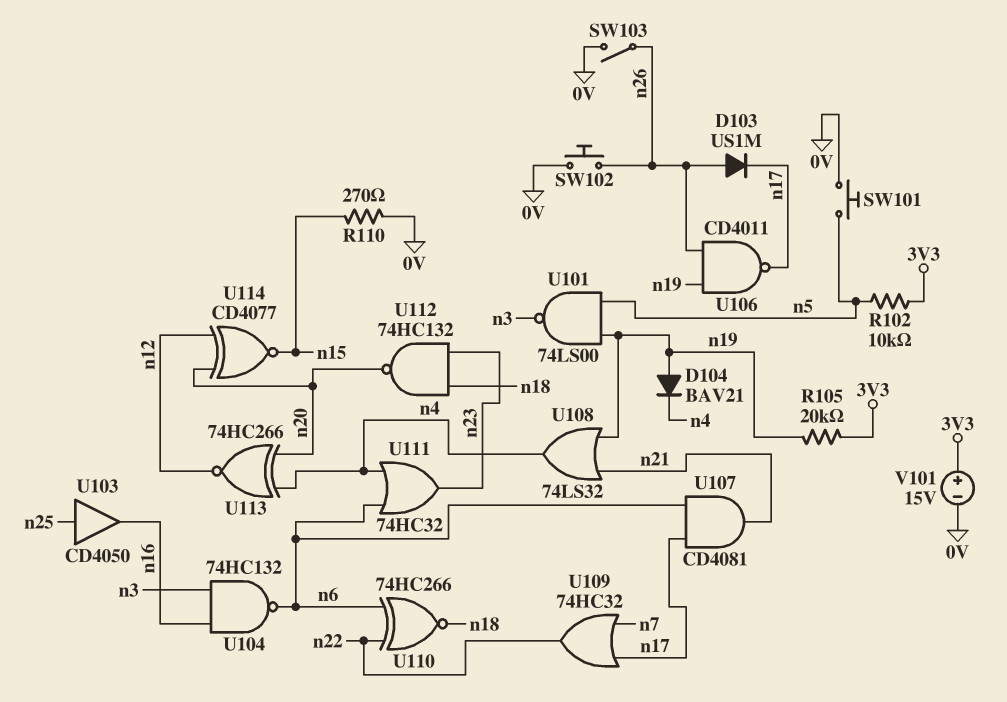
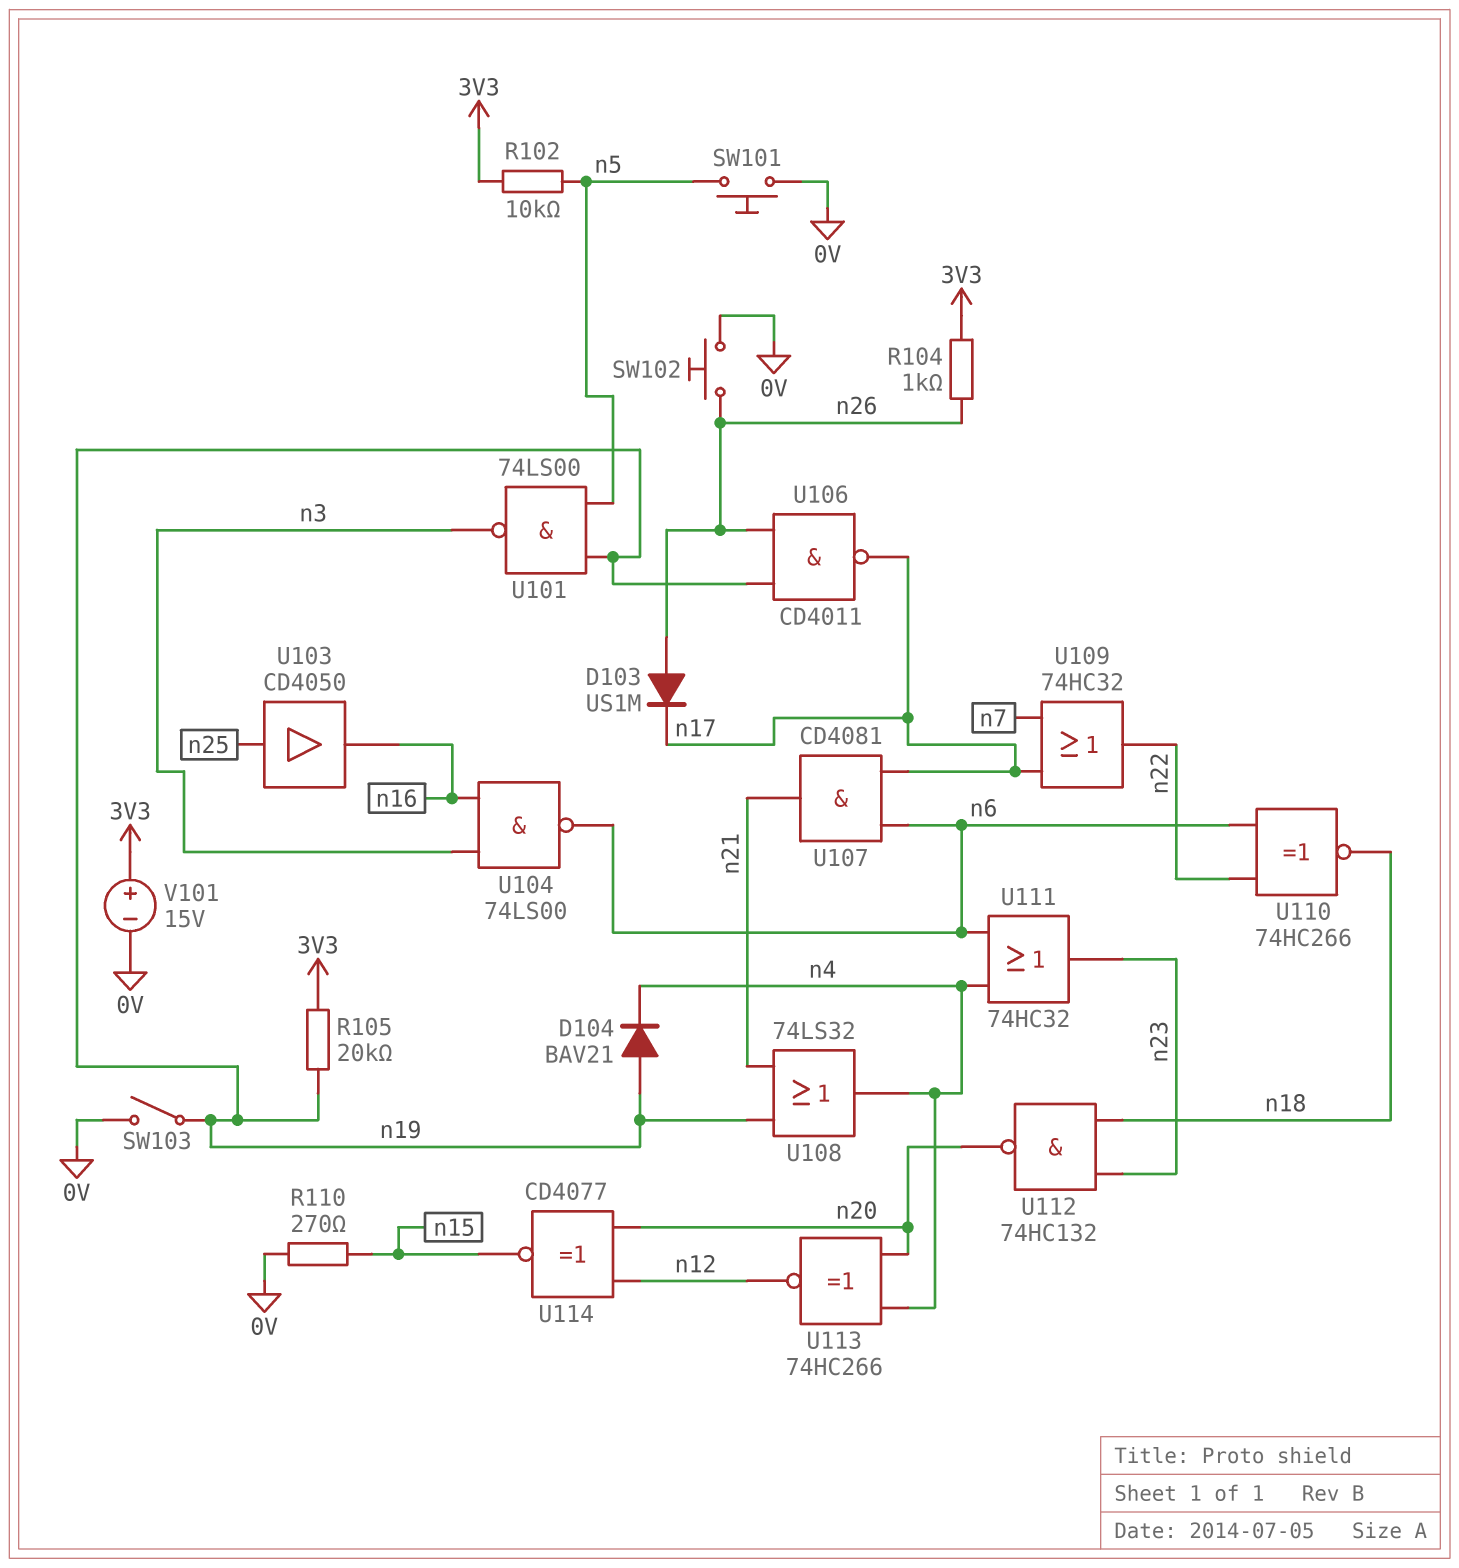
R104: none -> 1k (3V3, n26)
SW103: switch (0V, n26) -> switch (0V, n19)
U104: NAND 74HC132 (in n3, in n16, out n6) -> NAND 74LS00 (in n3, in n16, out n6)

